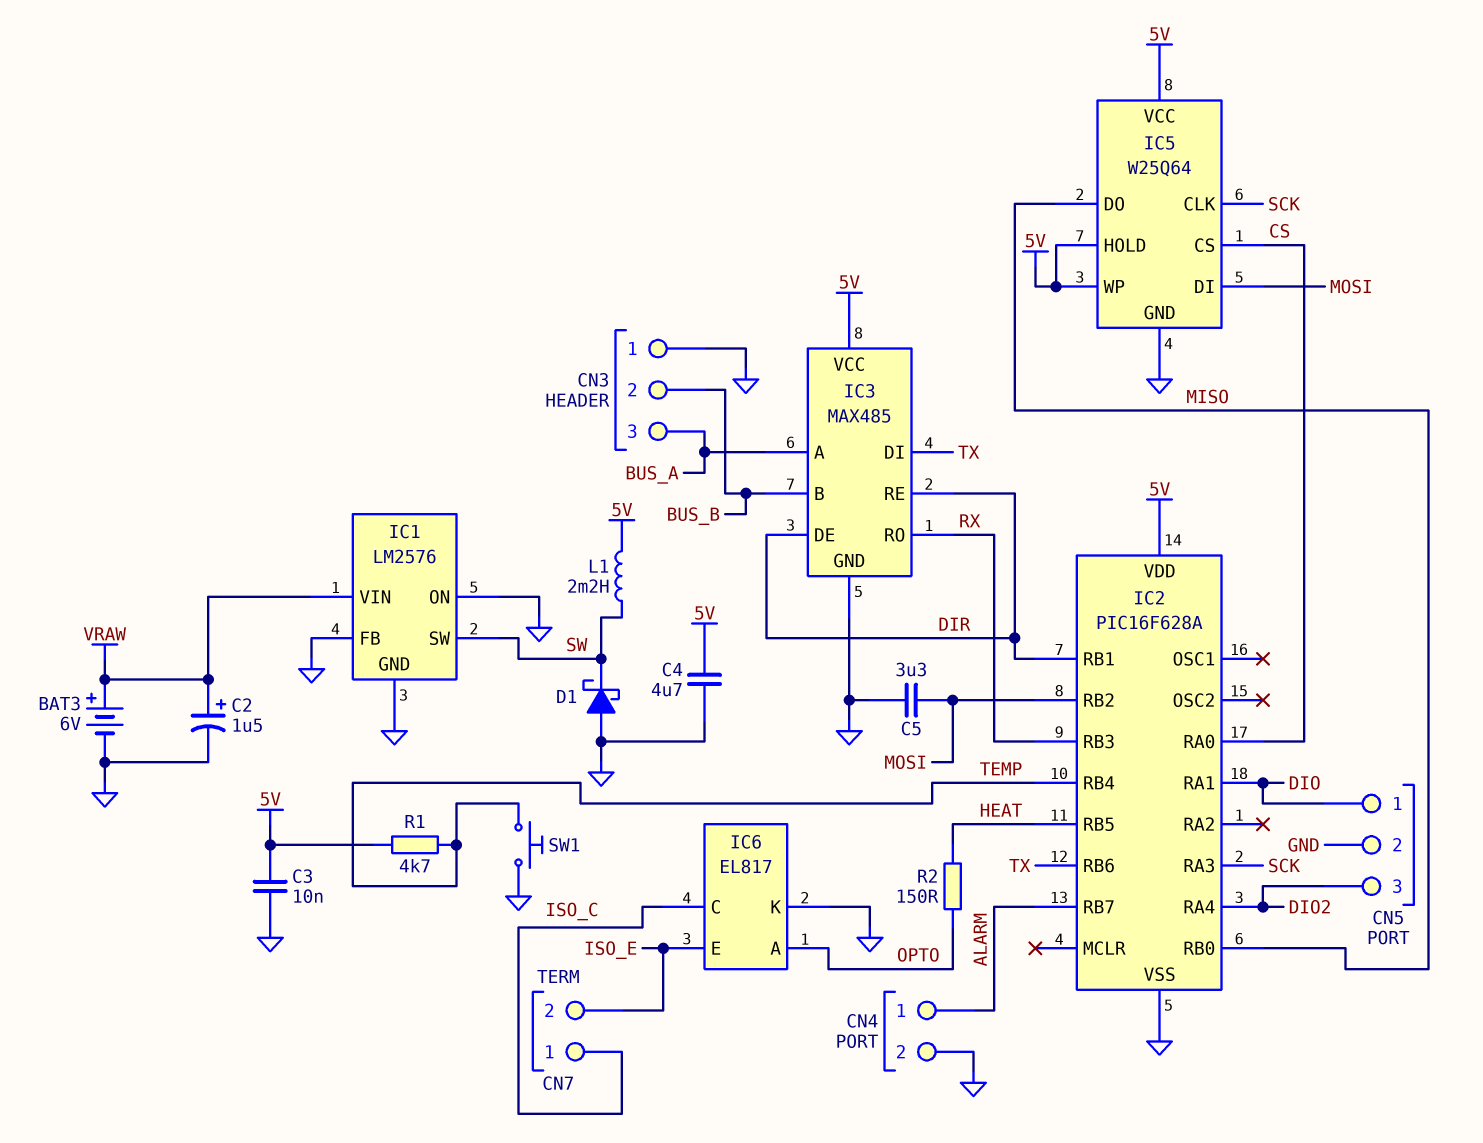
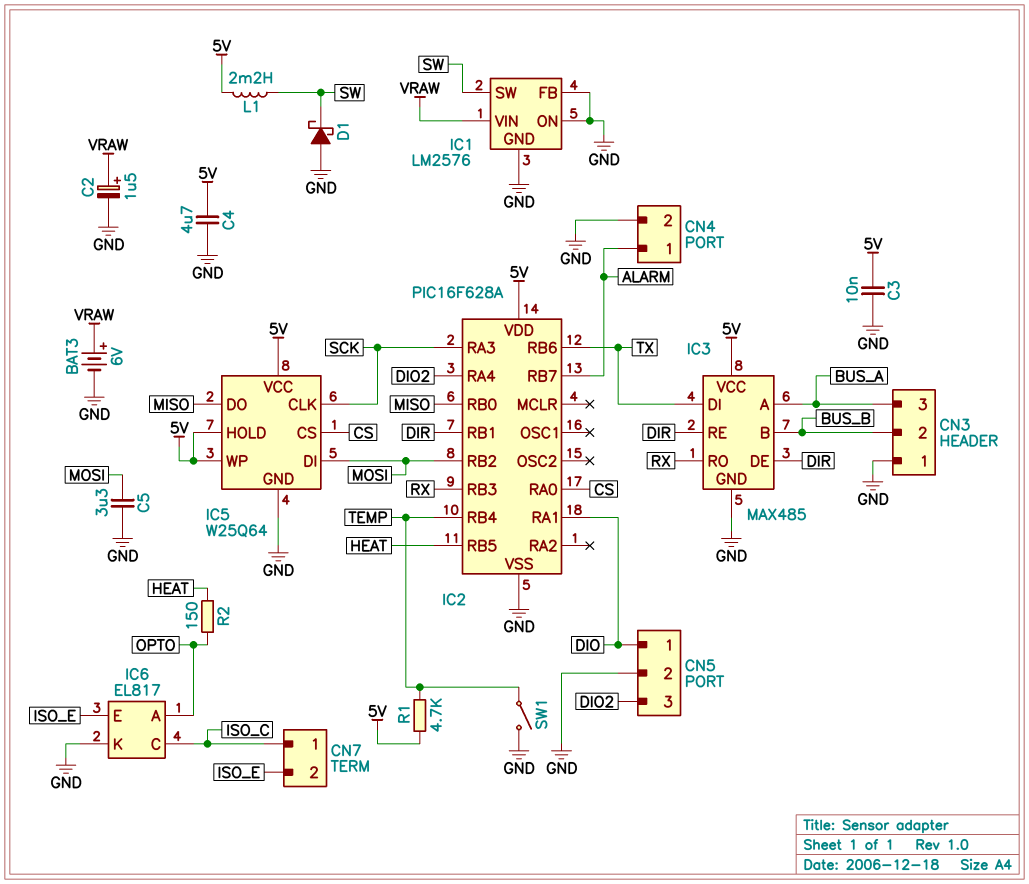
SW1: button (GND, TEMP) -> switch (GND, TEMP)

